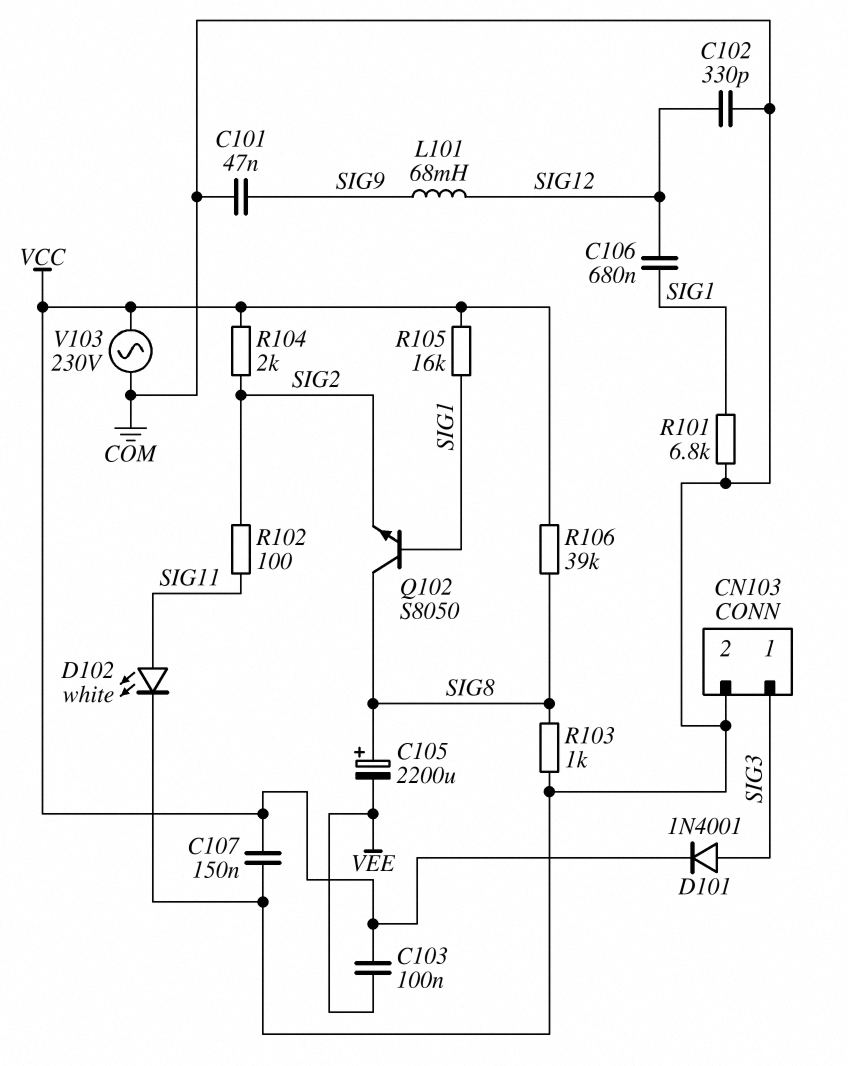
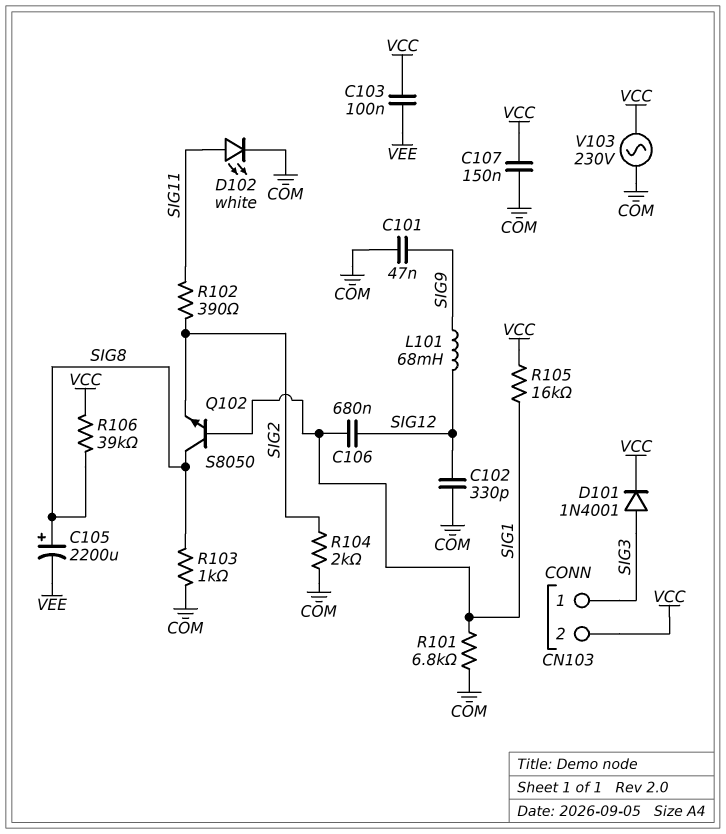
CN103 pin 2: COM -> VCC
R102: 100 (SIG2, SIG11) -> 390 (SIG2, SIG11)
R104: 2k (SIG2, VCC) -> 2k (COM, SIG2)

